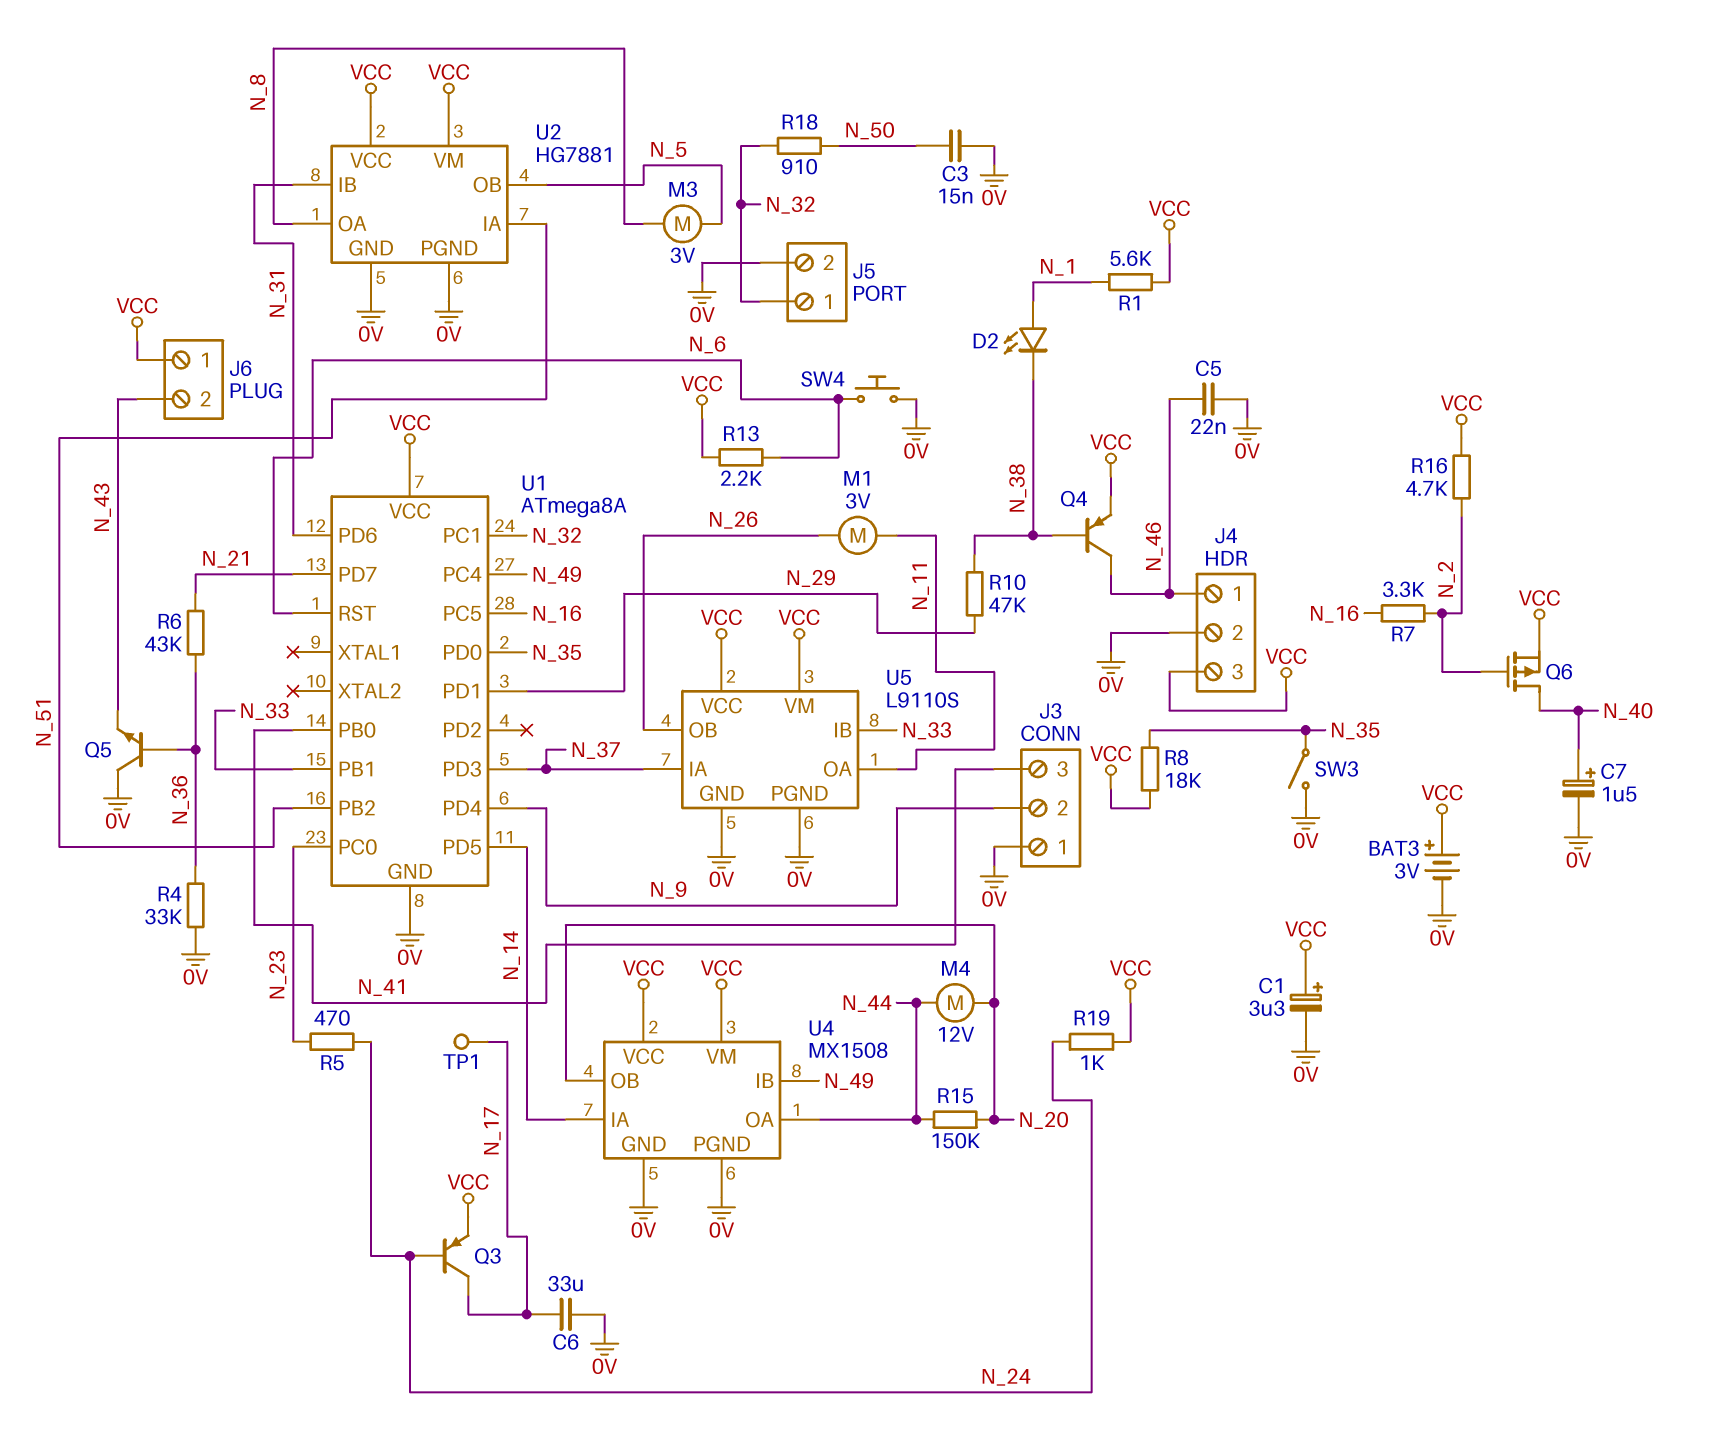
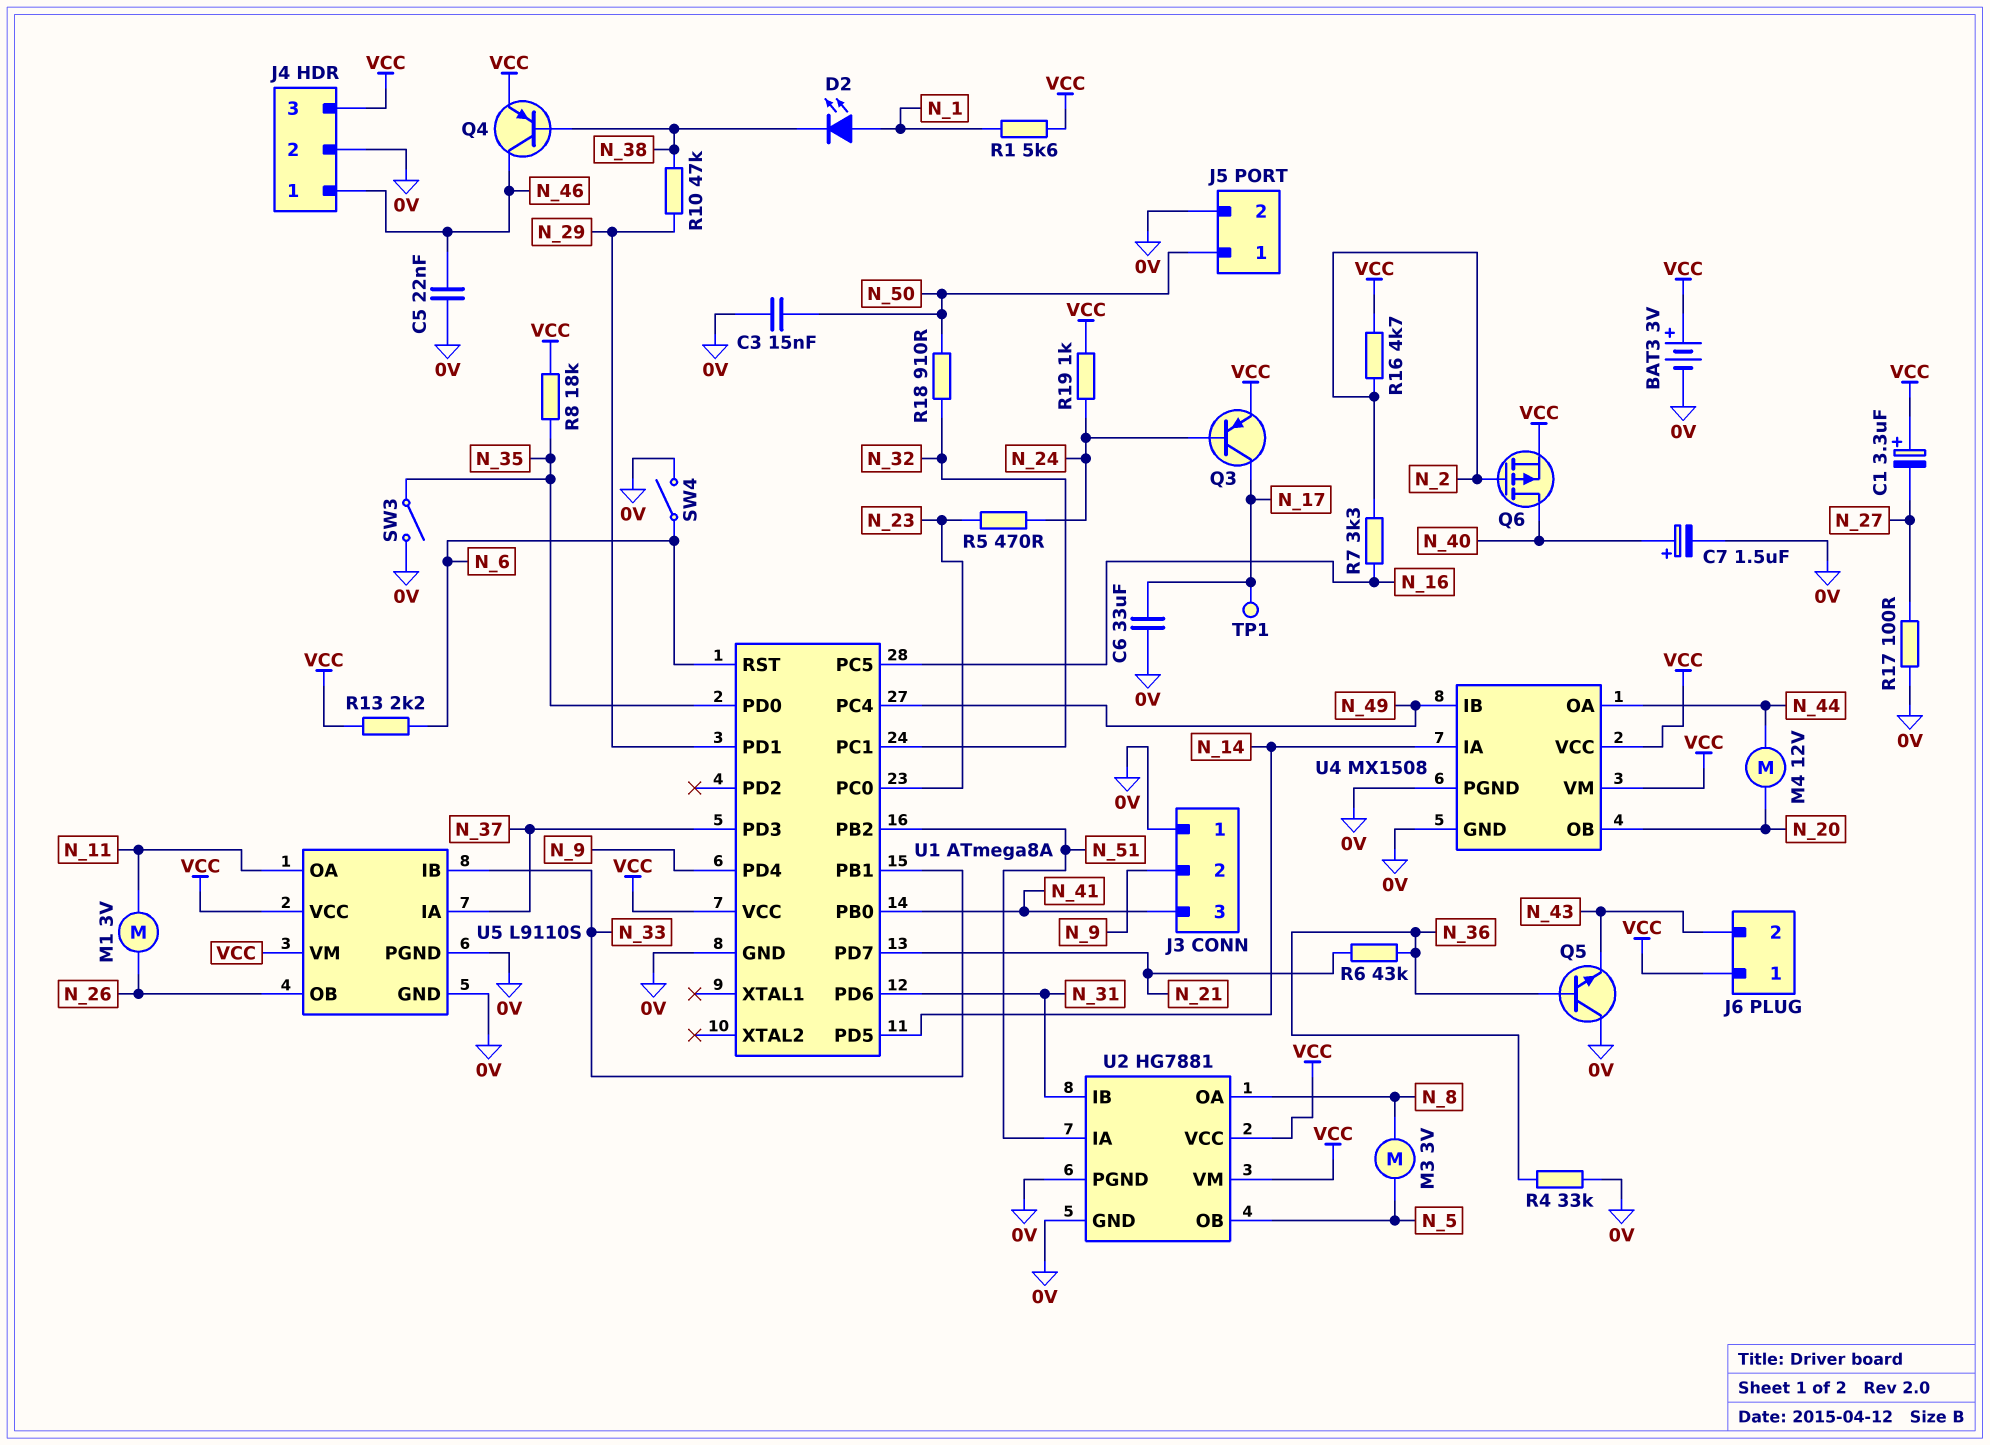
C1: 3.3uF (plus VCC, minus 0V) -> 3.3uF (plus VCC, minus N_27)
J5 pin 1: N_32 -> N_50
R15: 150k (N_20, N_44) -> none
R17: none -> 100 (0V, N_27)
SW4: button (0V, N_6) -> switch (0V, N_6)

